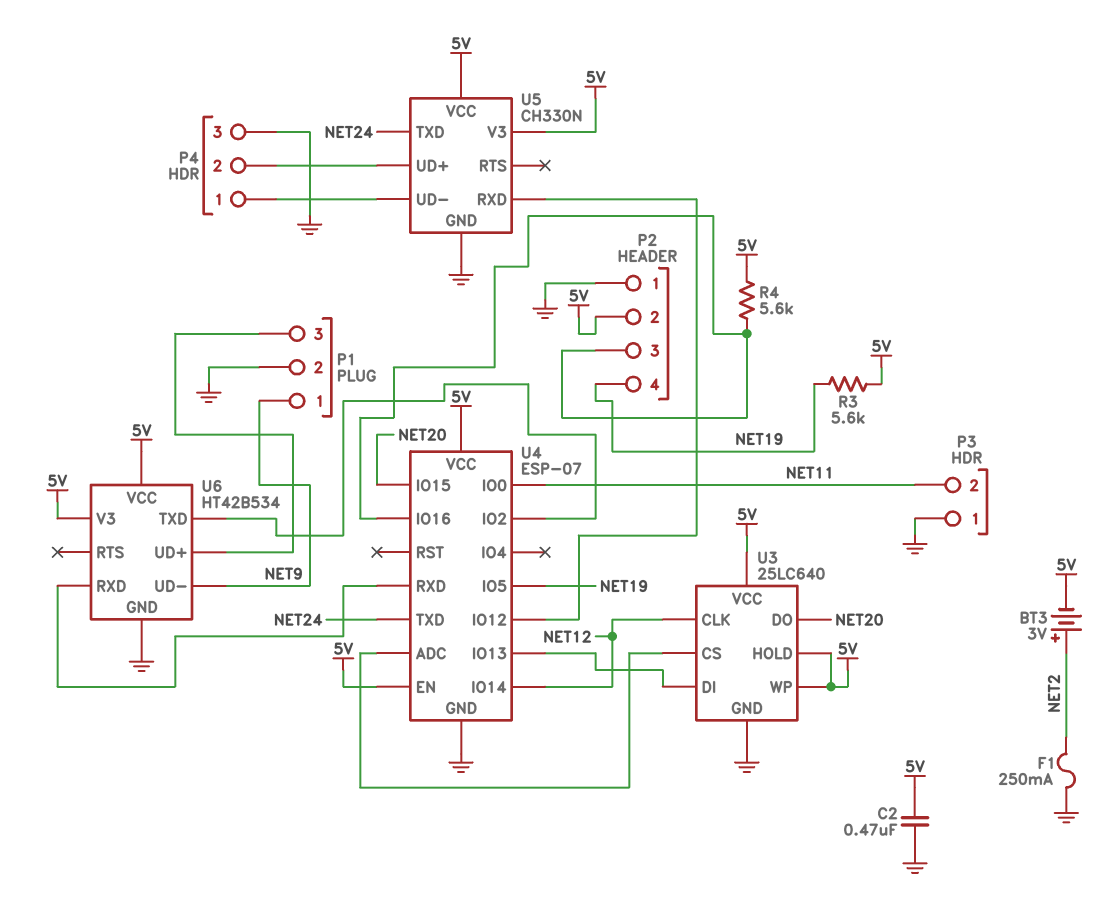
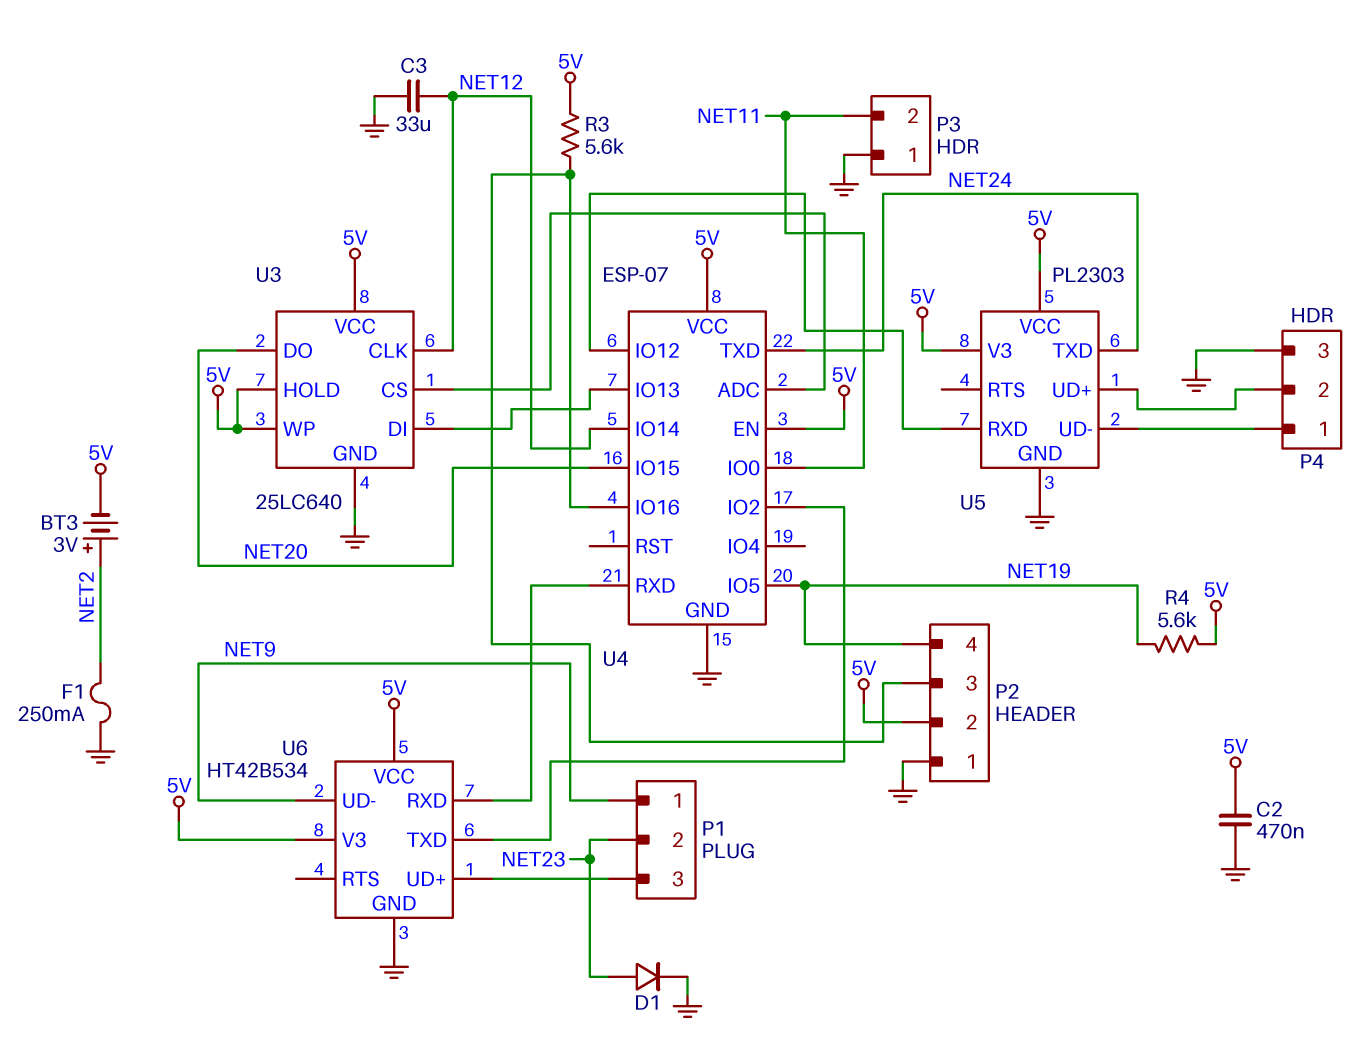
C3: none -> 33uF (GND, NET12)
D1: none -> diode (A NET23, K GND)
P1 pin 2: GND -> NET23
R3: 5.6k (5V, NET19) -> 5.6k (5V, P2/3)
R4: 5.6k (5V, P2/3) -> 5.6k (5V, NET19)
U5: CH330N -> PL2303

